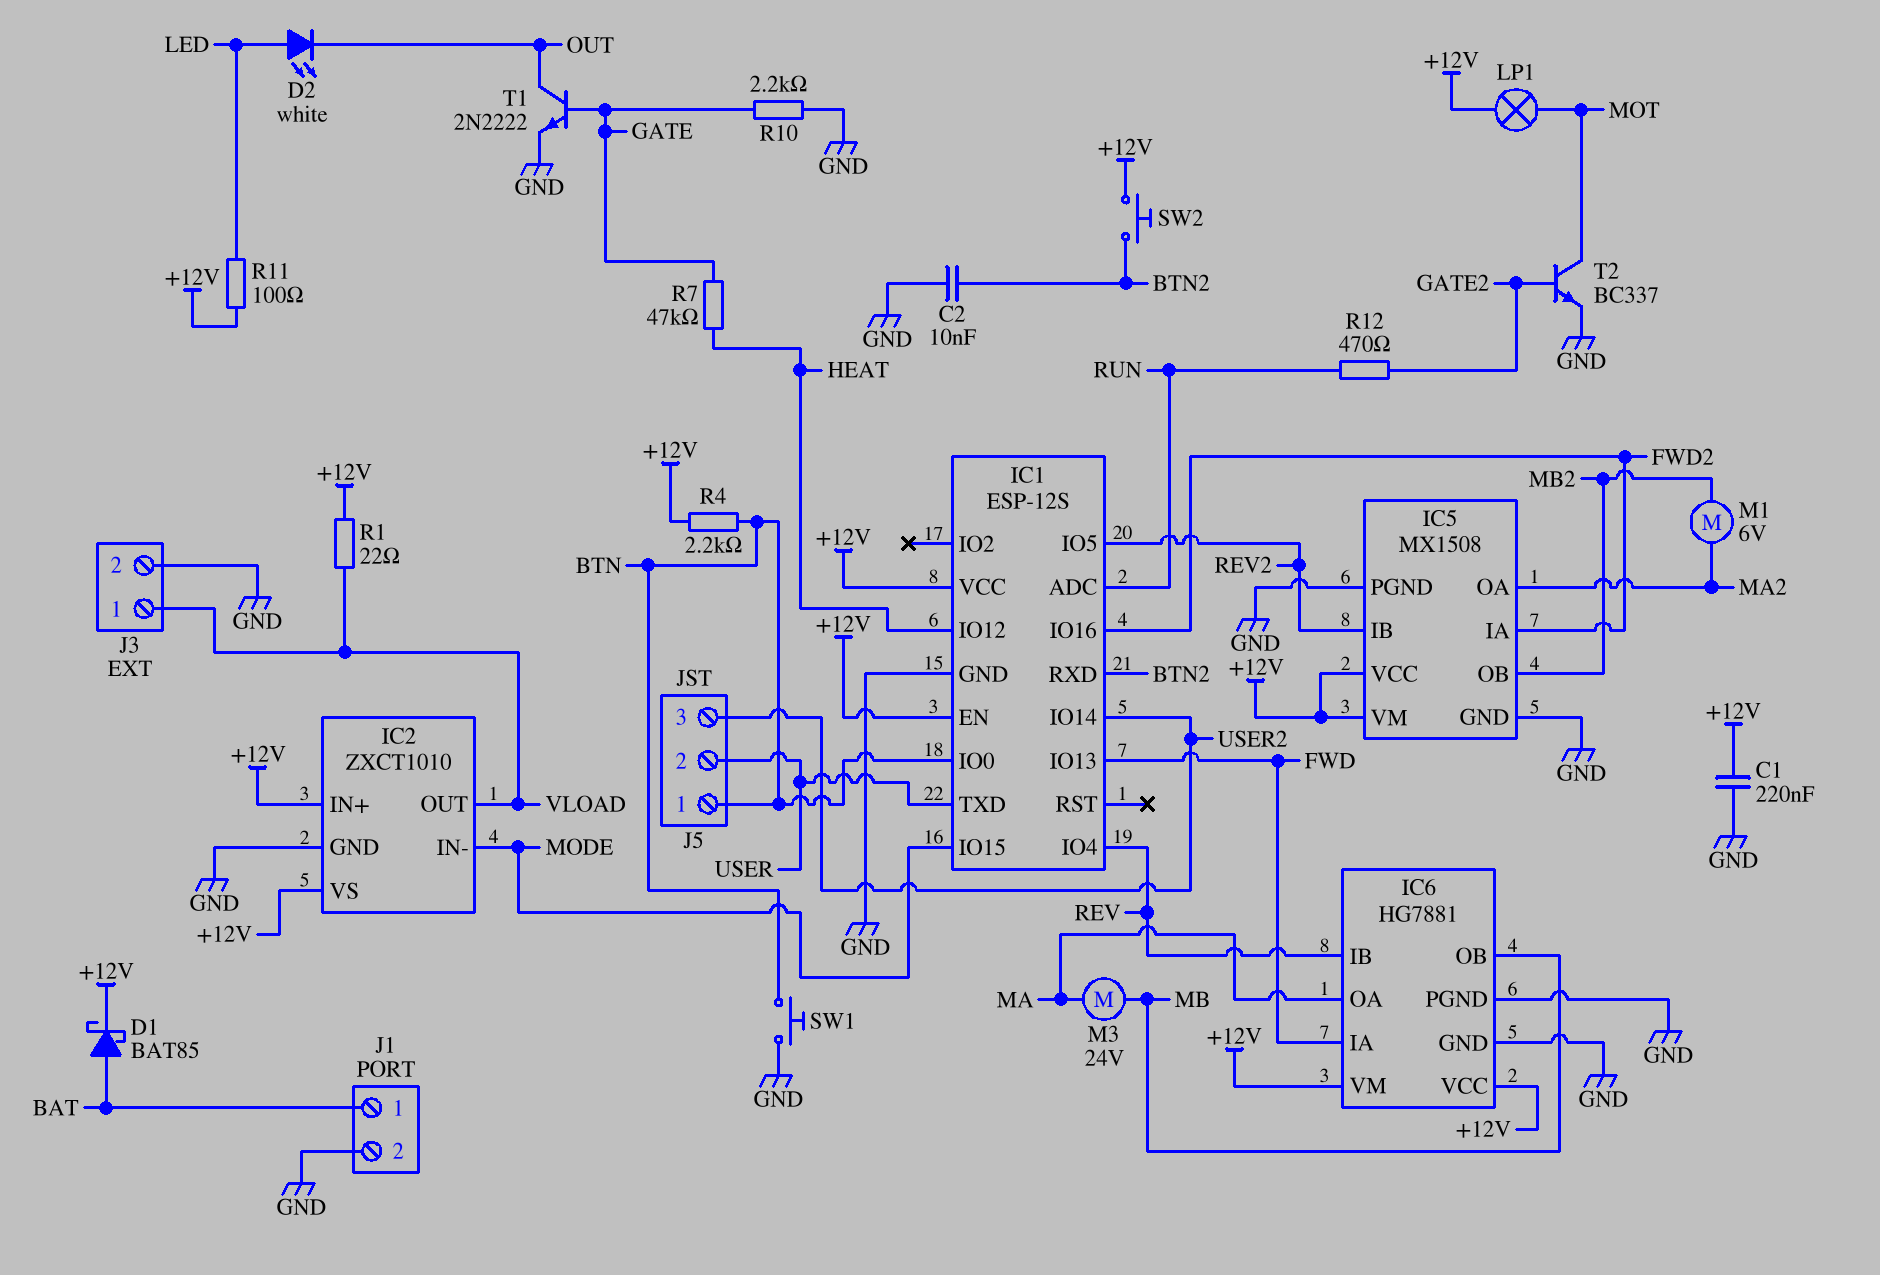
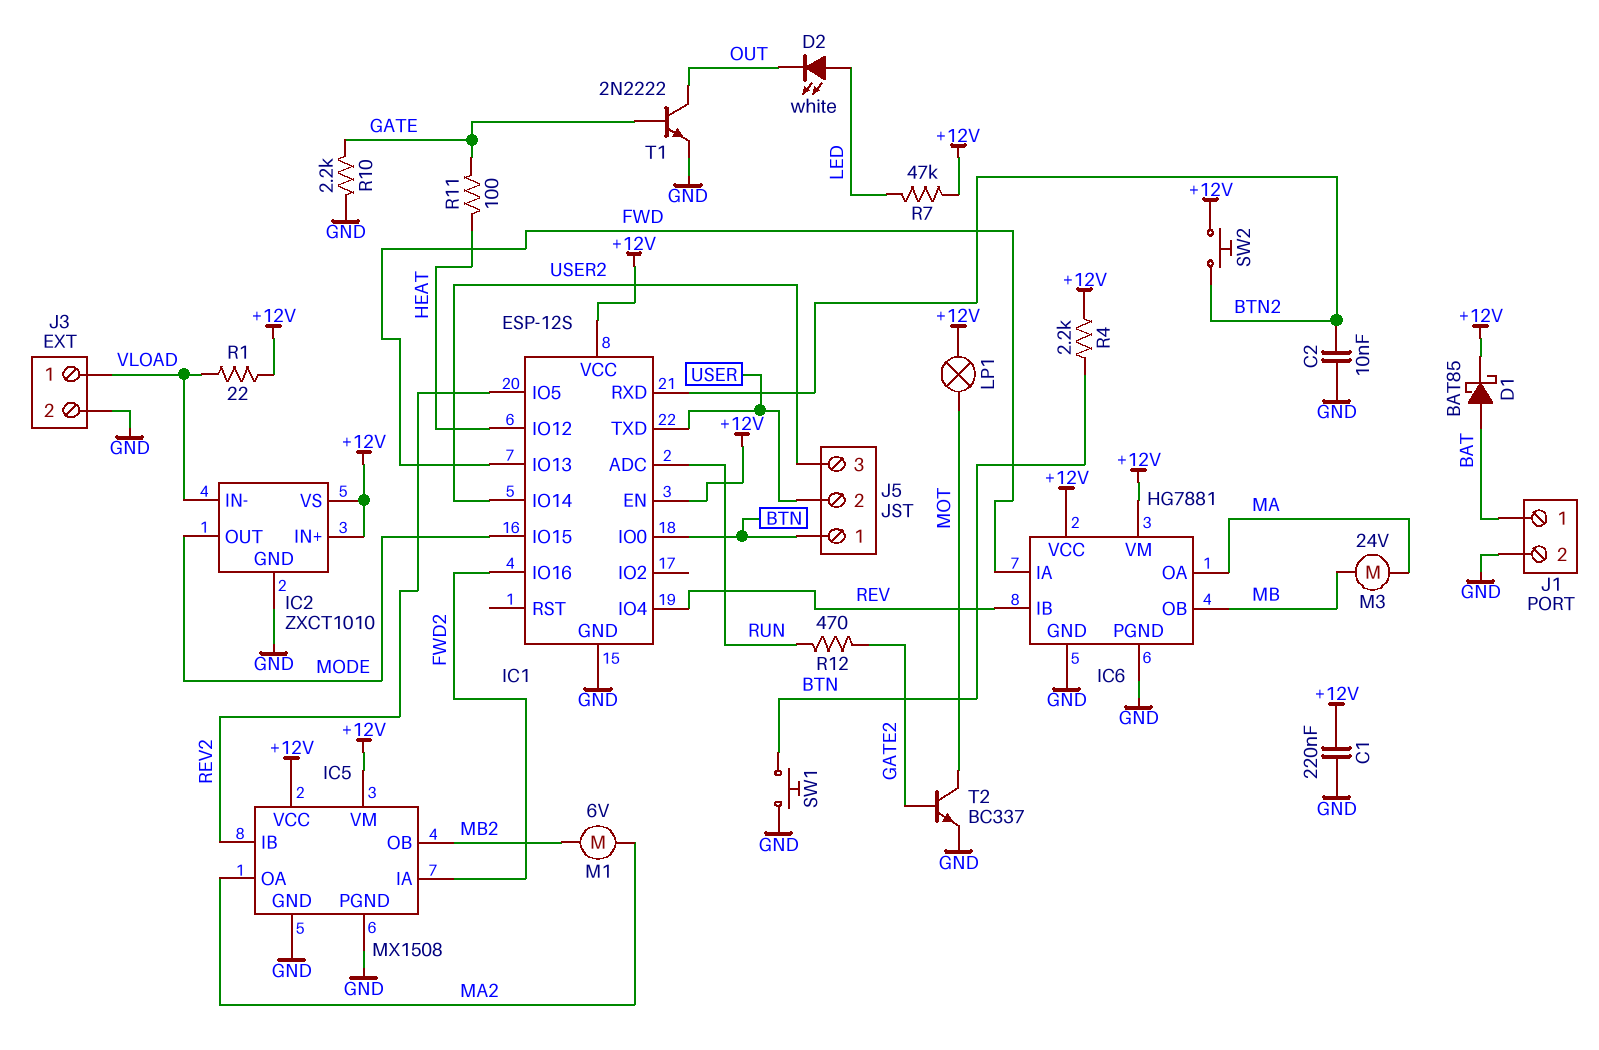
IC2 pin IN-: MODE -> VLOAD
IC2 pin OUT: VLOAD -> MODE
R7: 47k (GATE, HEAT) -> 47k (+12V, LED)
R11: 100 (+12V, LED) -> 100 (GATE, HEAT)

